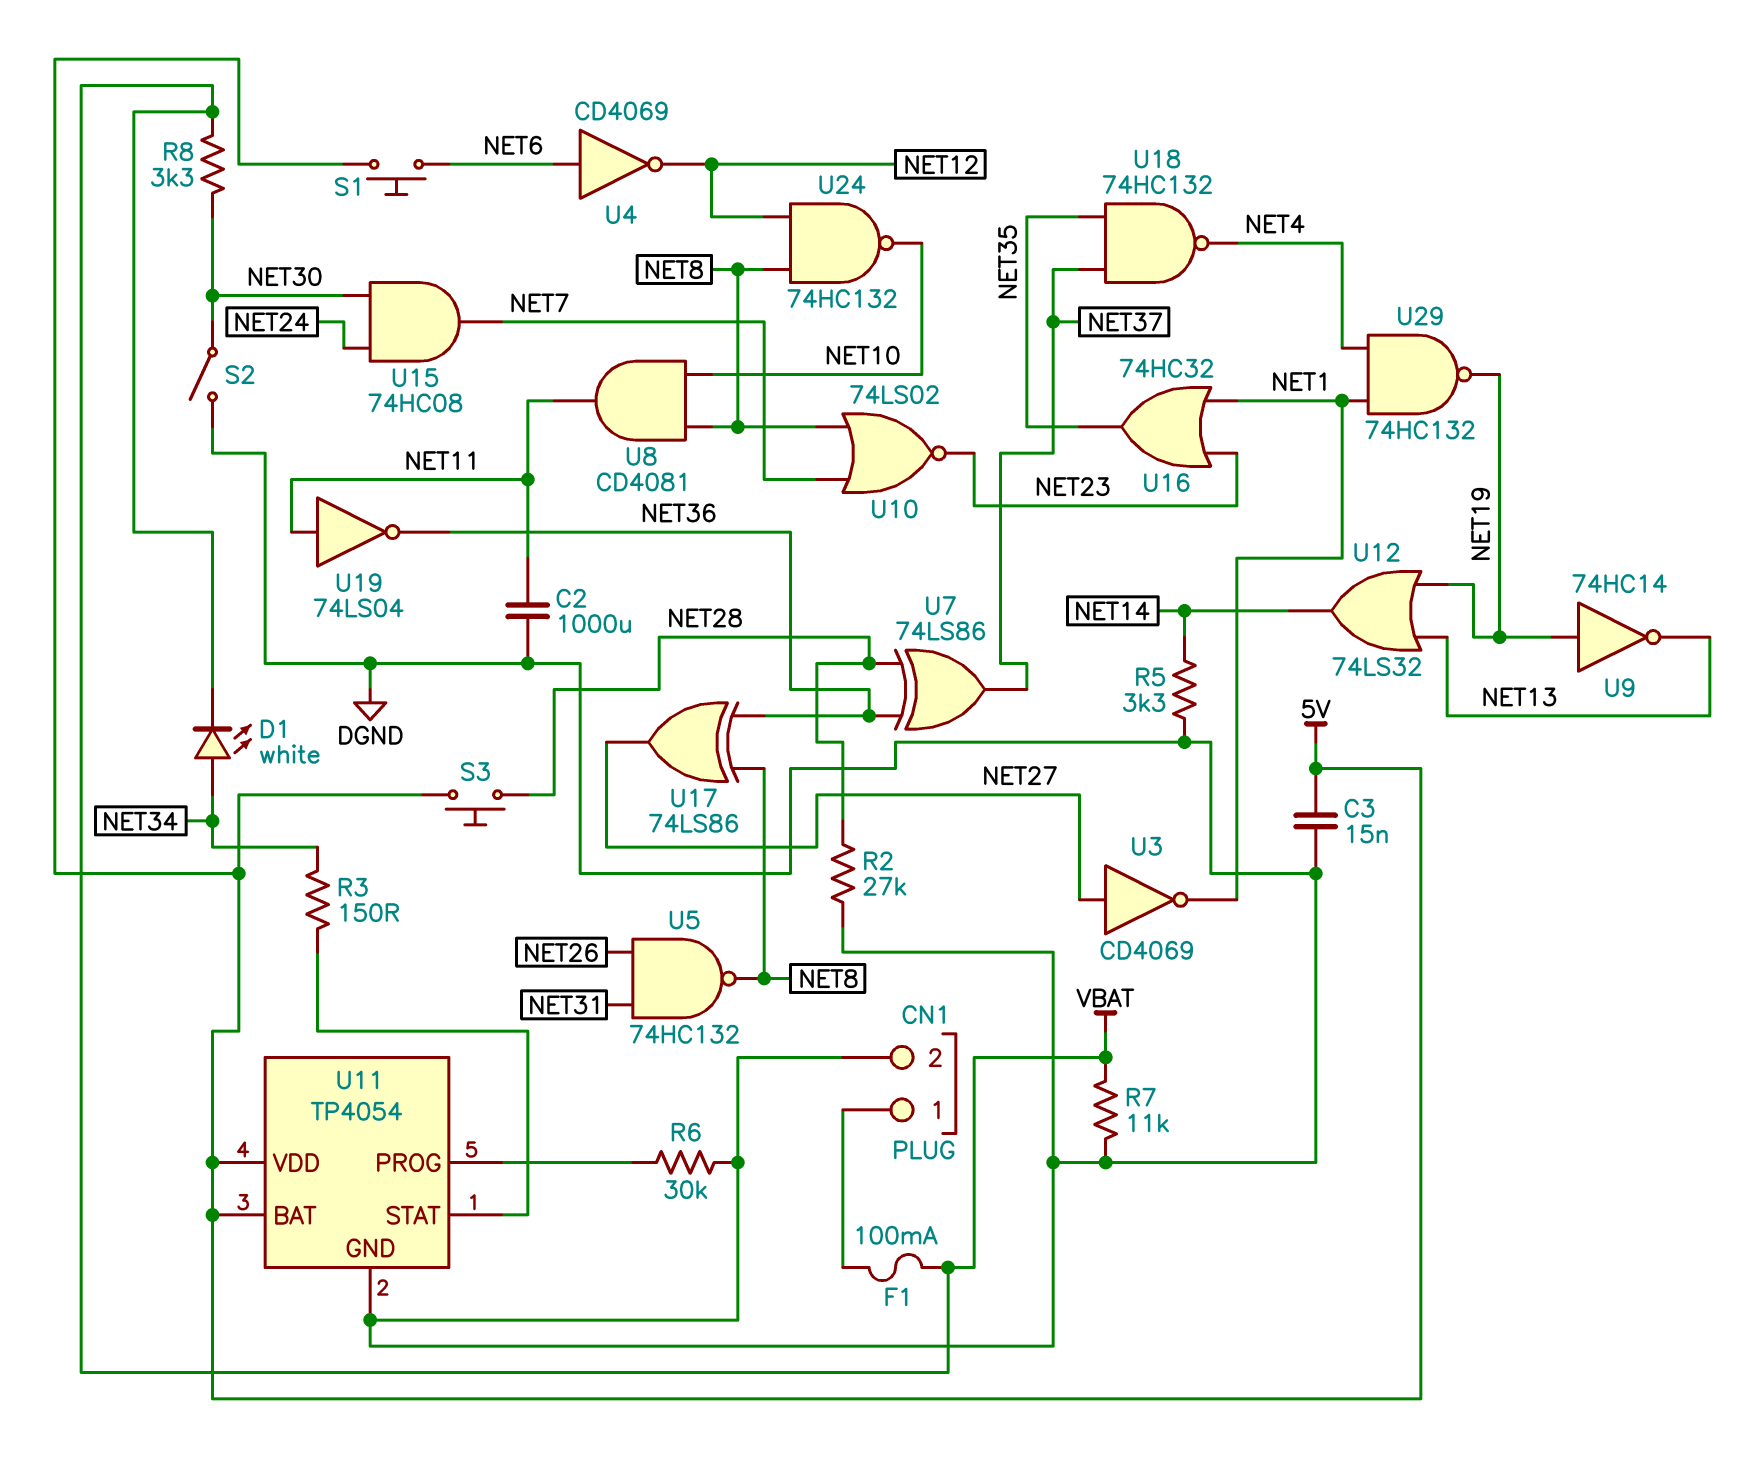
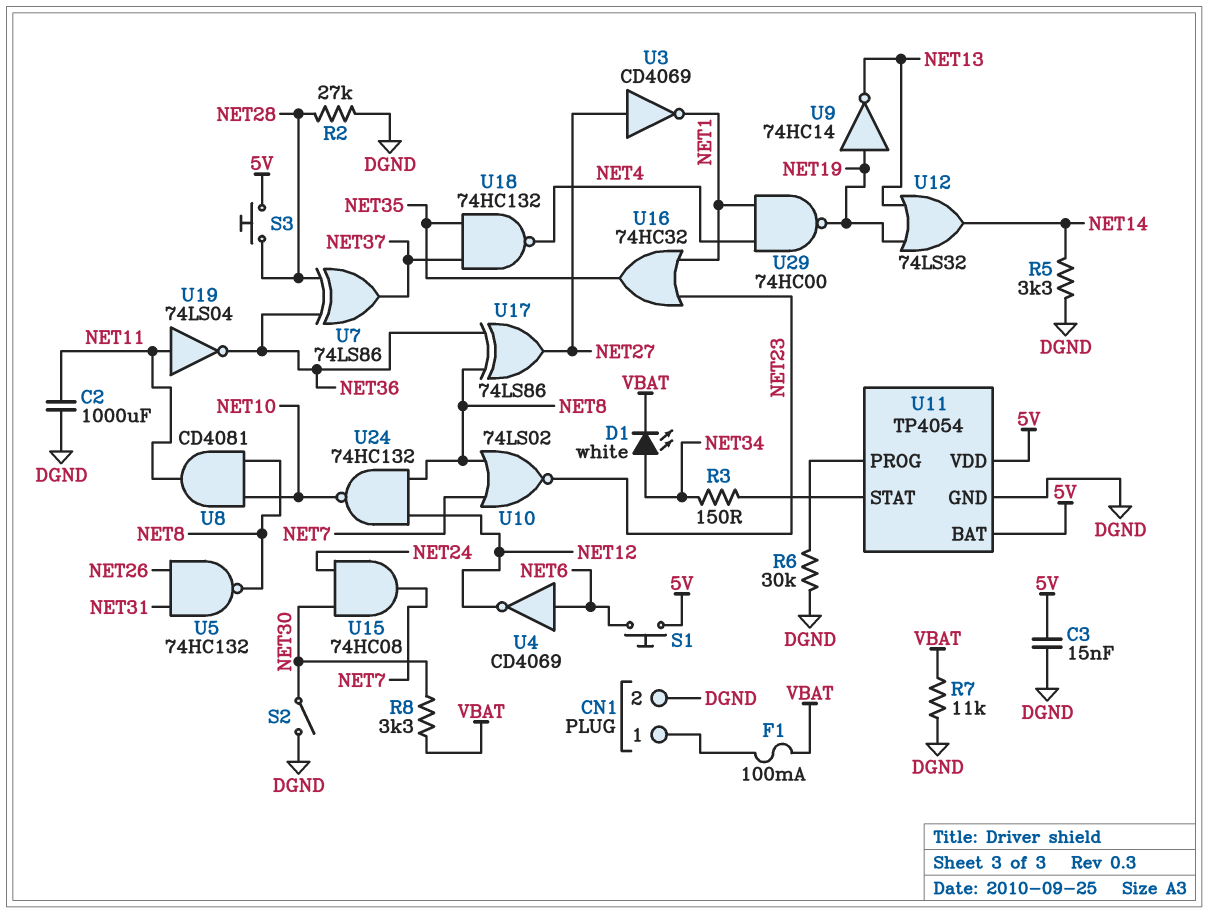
U29: NAND 74HC132 (in NET1, in NET4, out NET19) -> NAND 74HC00 (in NET1, in NET4, out NET19)

